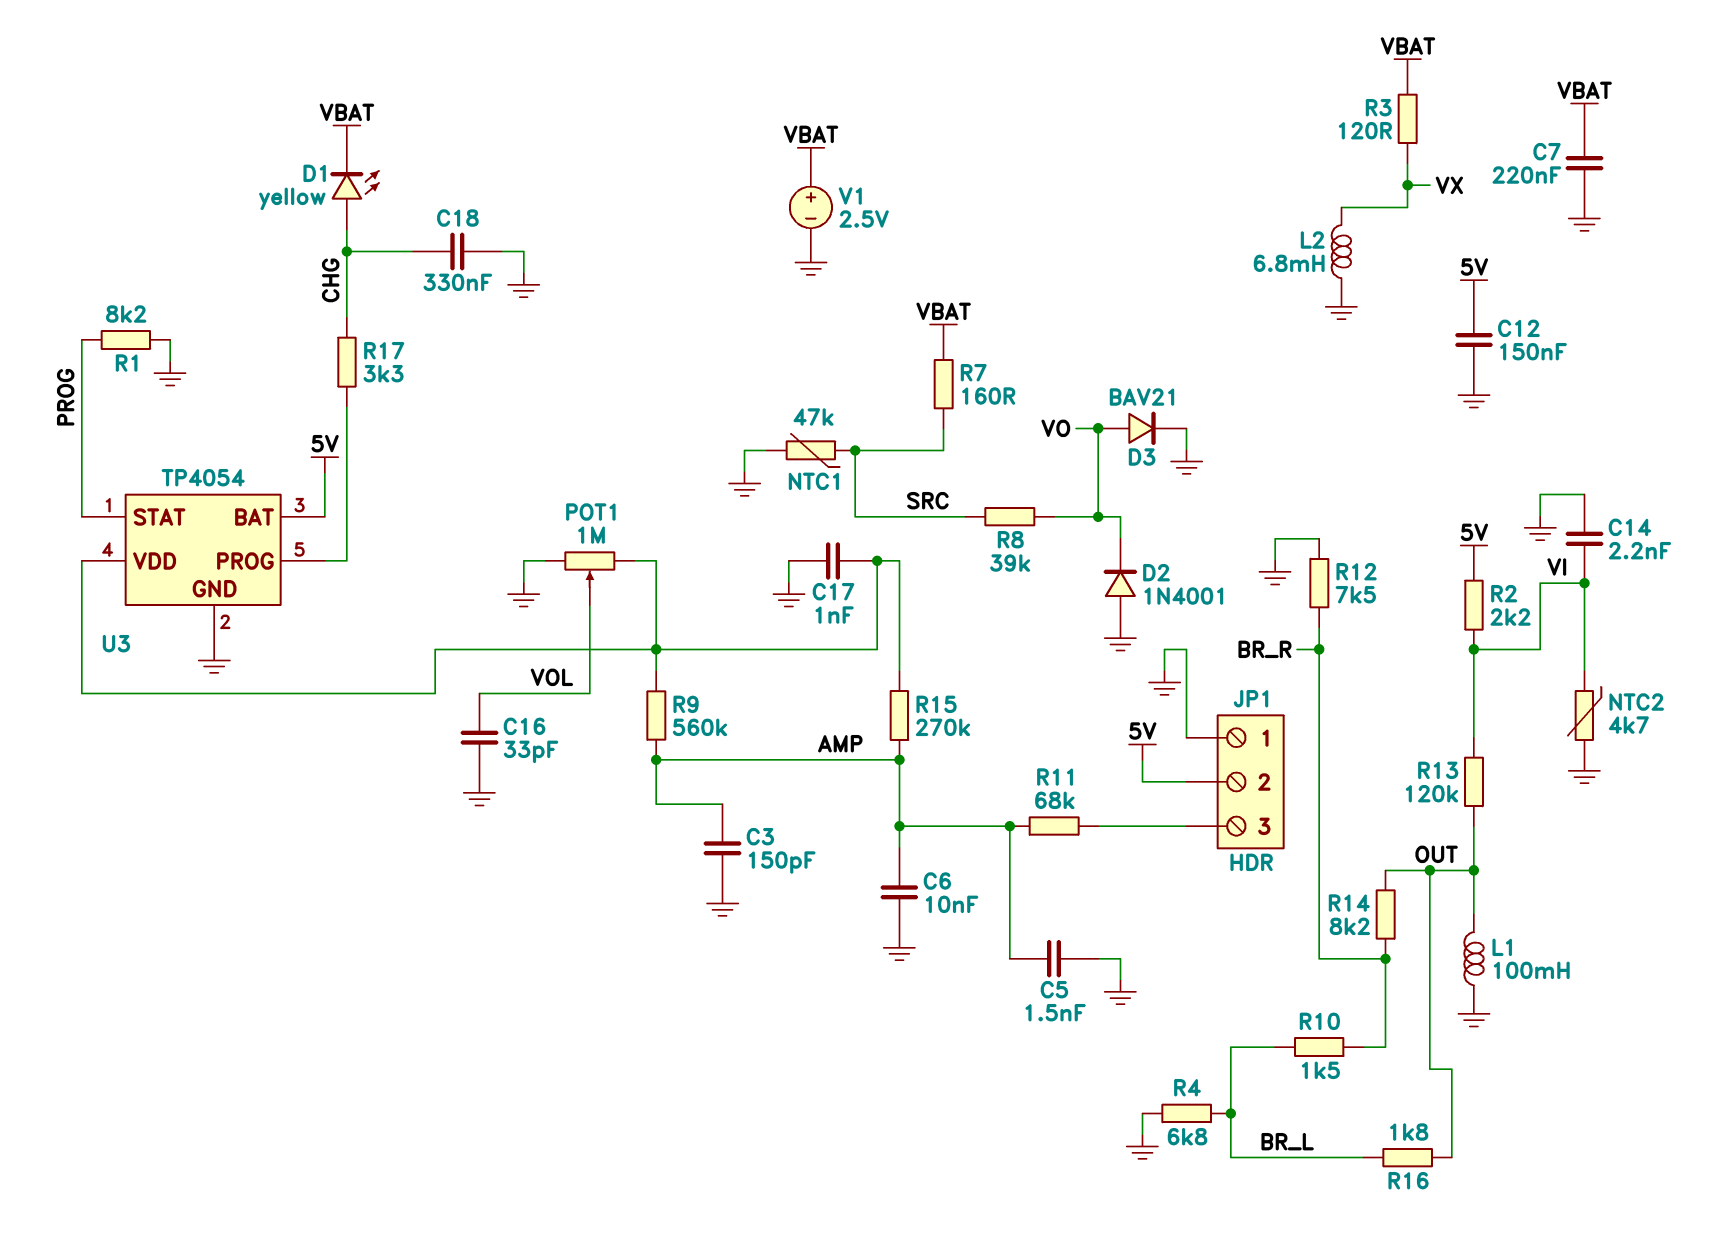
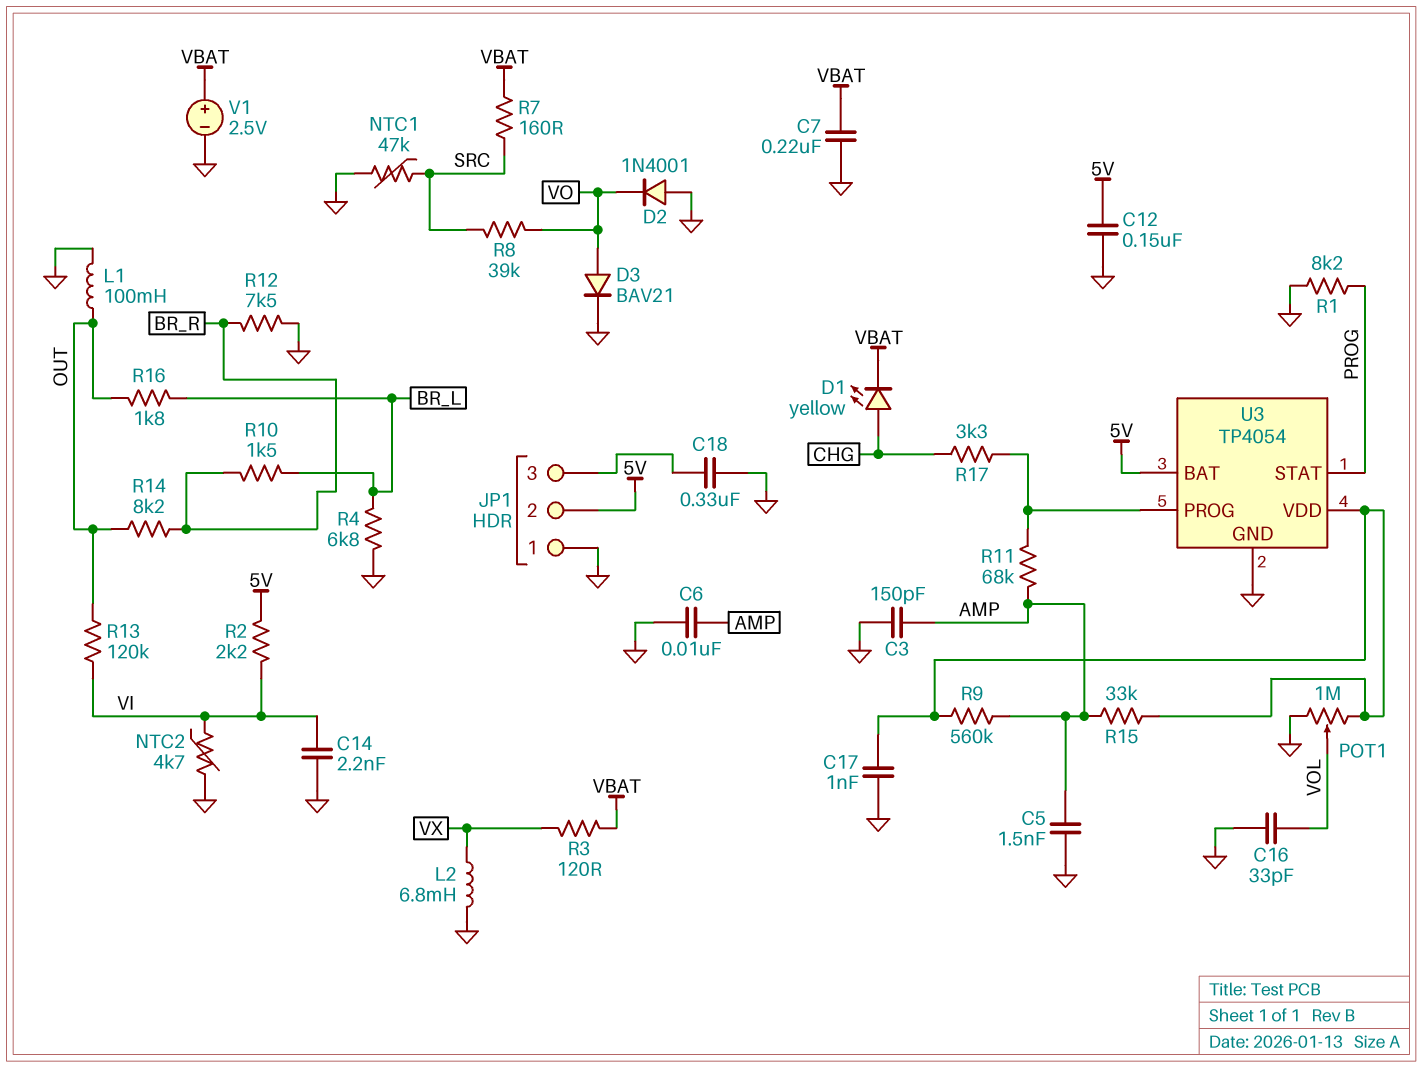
C18: 330nF (CHG, GND) -> 330nF (GND, JP1/3)
R11: 68k (AMP, JP1/3) -> 68k (AMP, U3/PROG)
R15: 270k (AMP, U3/VDD) -> 33k (AMP, U3/VDD)

